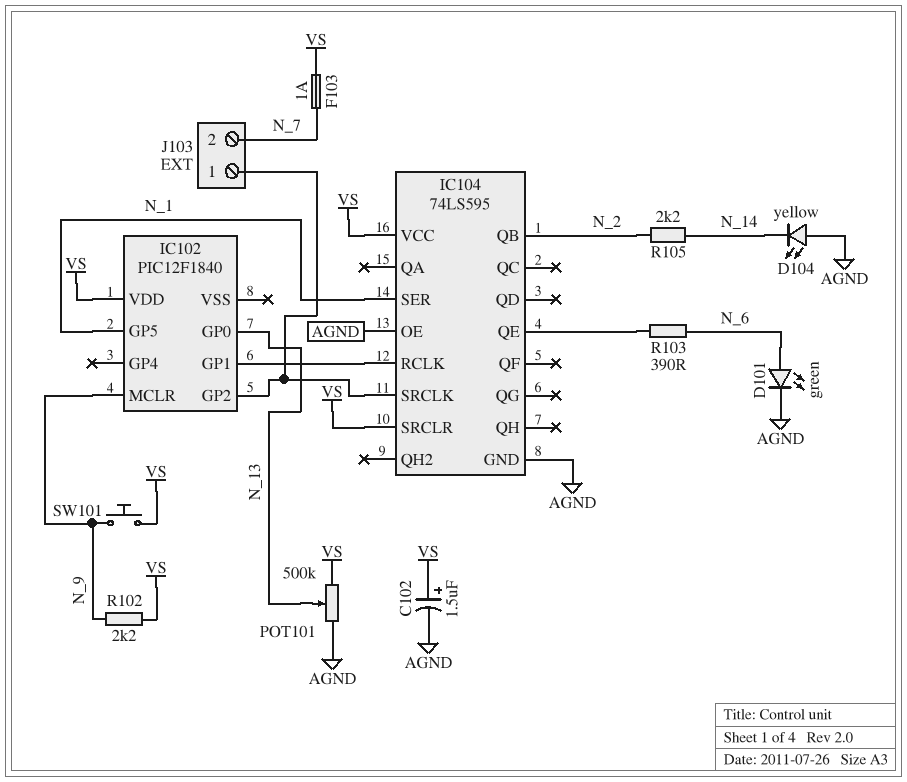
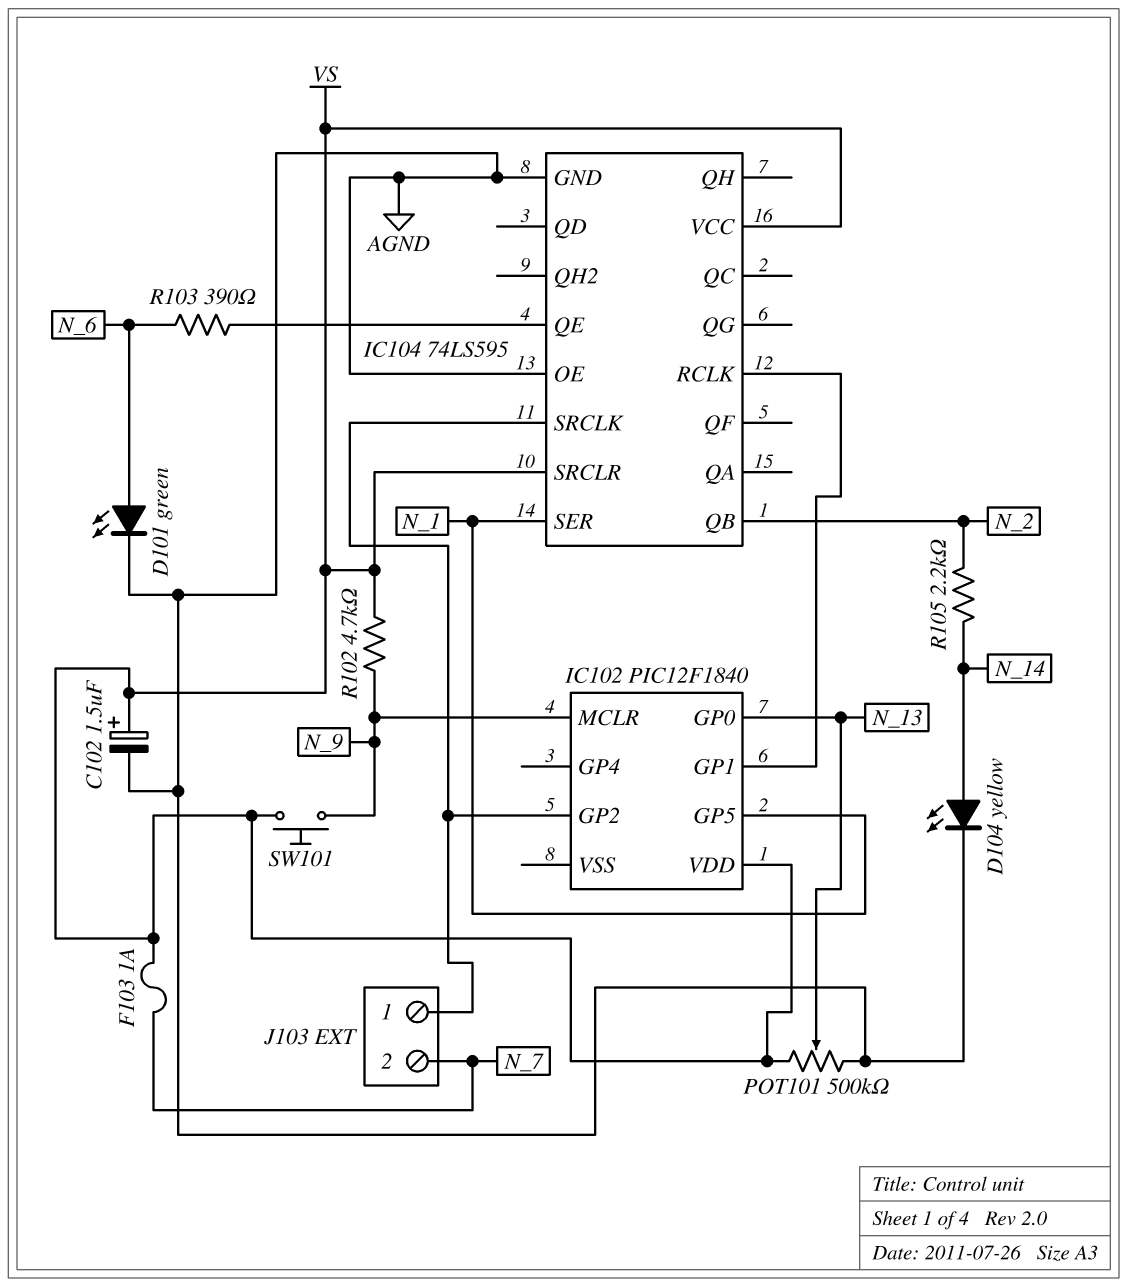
D104: LED yellow (A AGND, K N_14) -> LED yellow (A N_14, K AGND)
R102: 2.2k (N_9, VS) -> 4.7k (N_9, VS)

